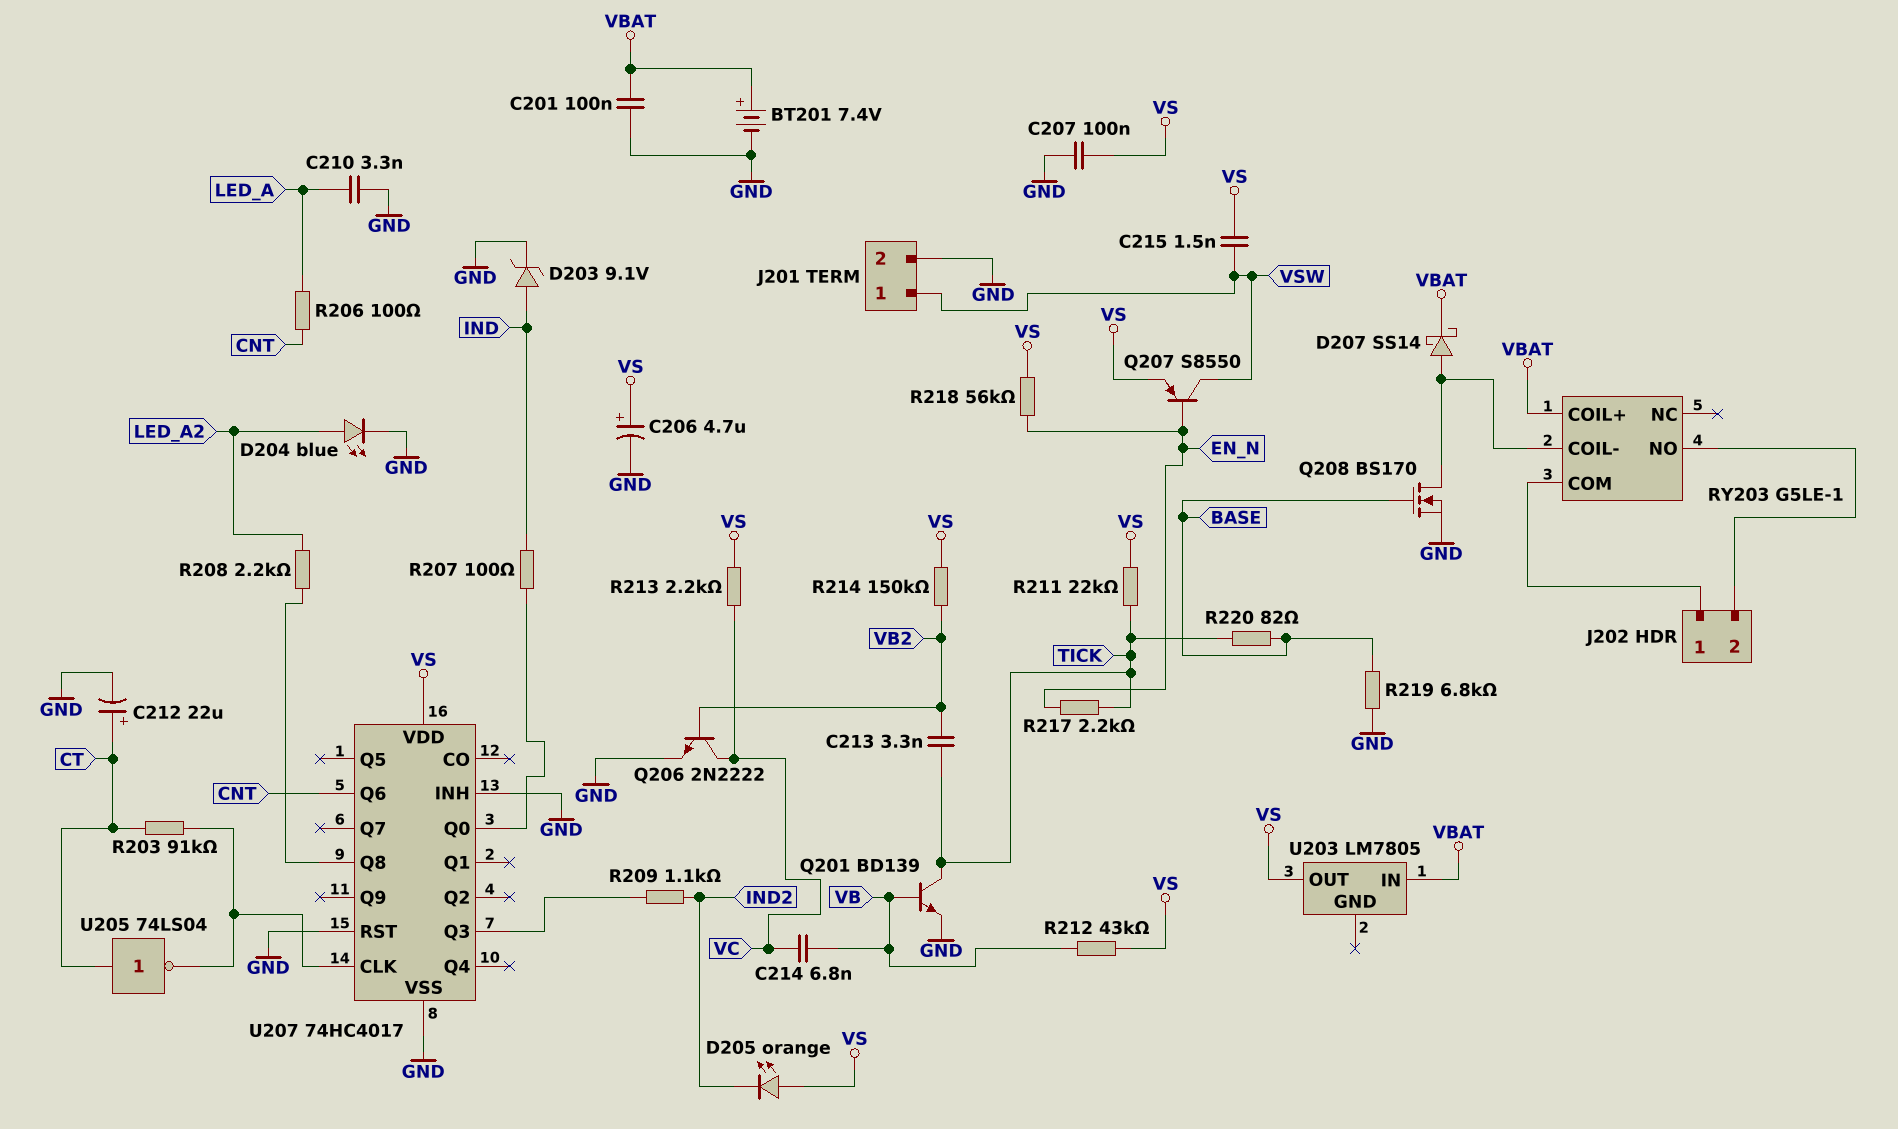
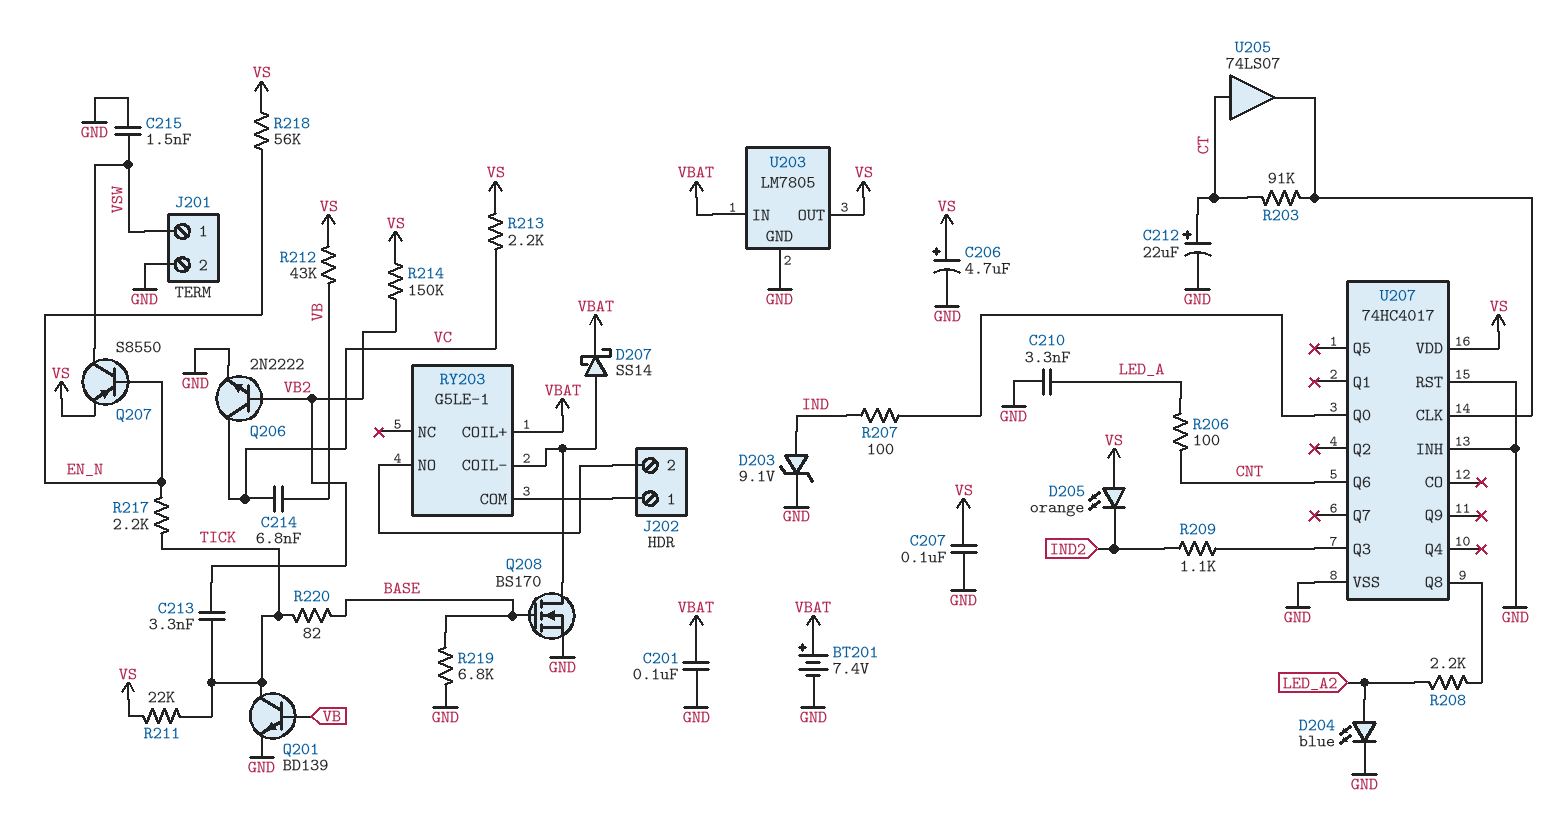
C215: 1.5nF (VS, VSW) -> 1.5nF (GND, VSW)
U203 pin GND: none -> GND
U205: NOT 74LS04 (in CT, out U207/CLK) -> buffer 74LS07 (in CT, out U207/CLK)

